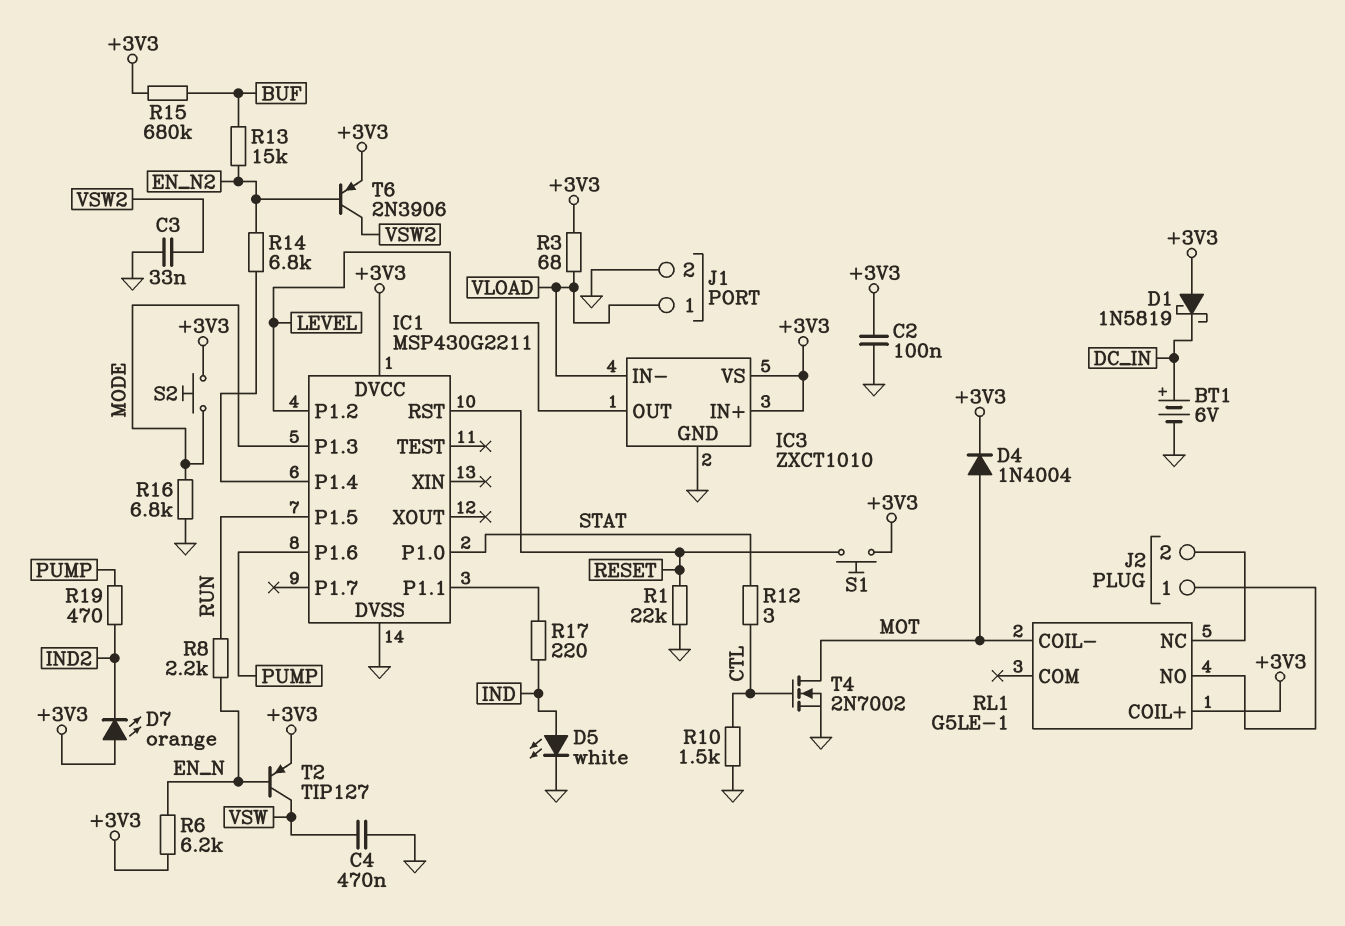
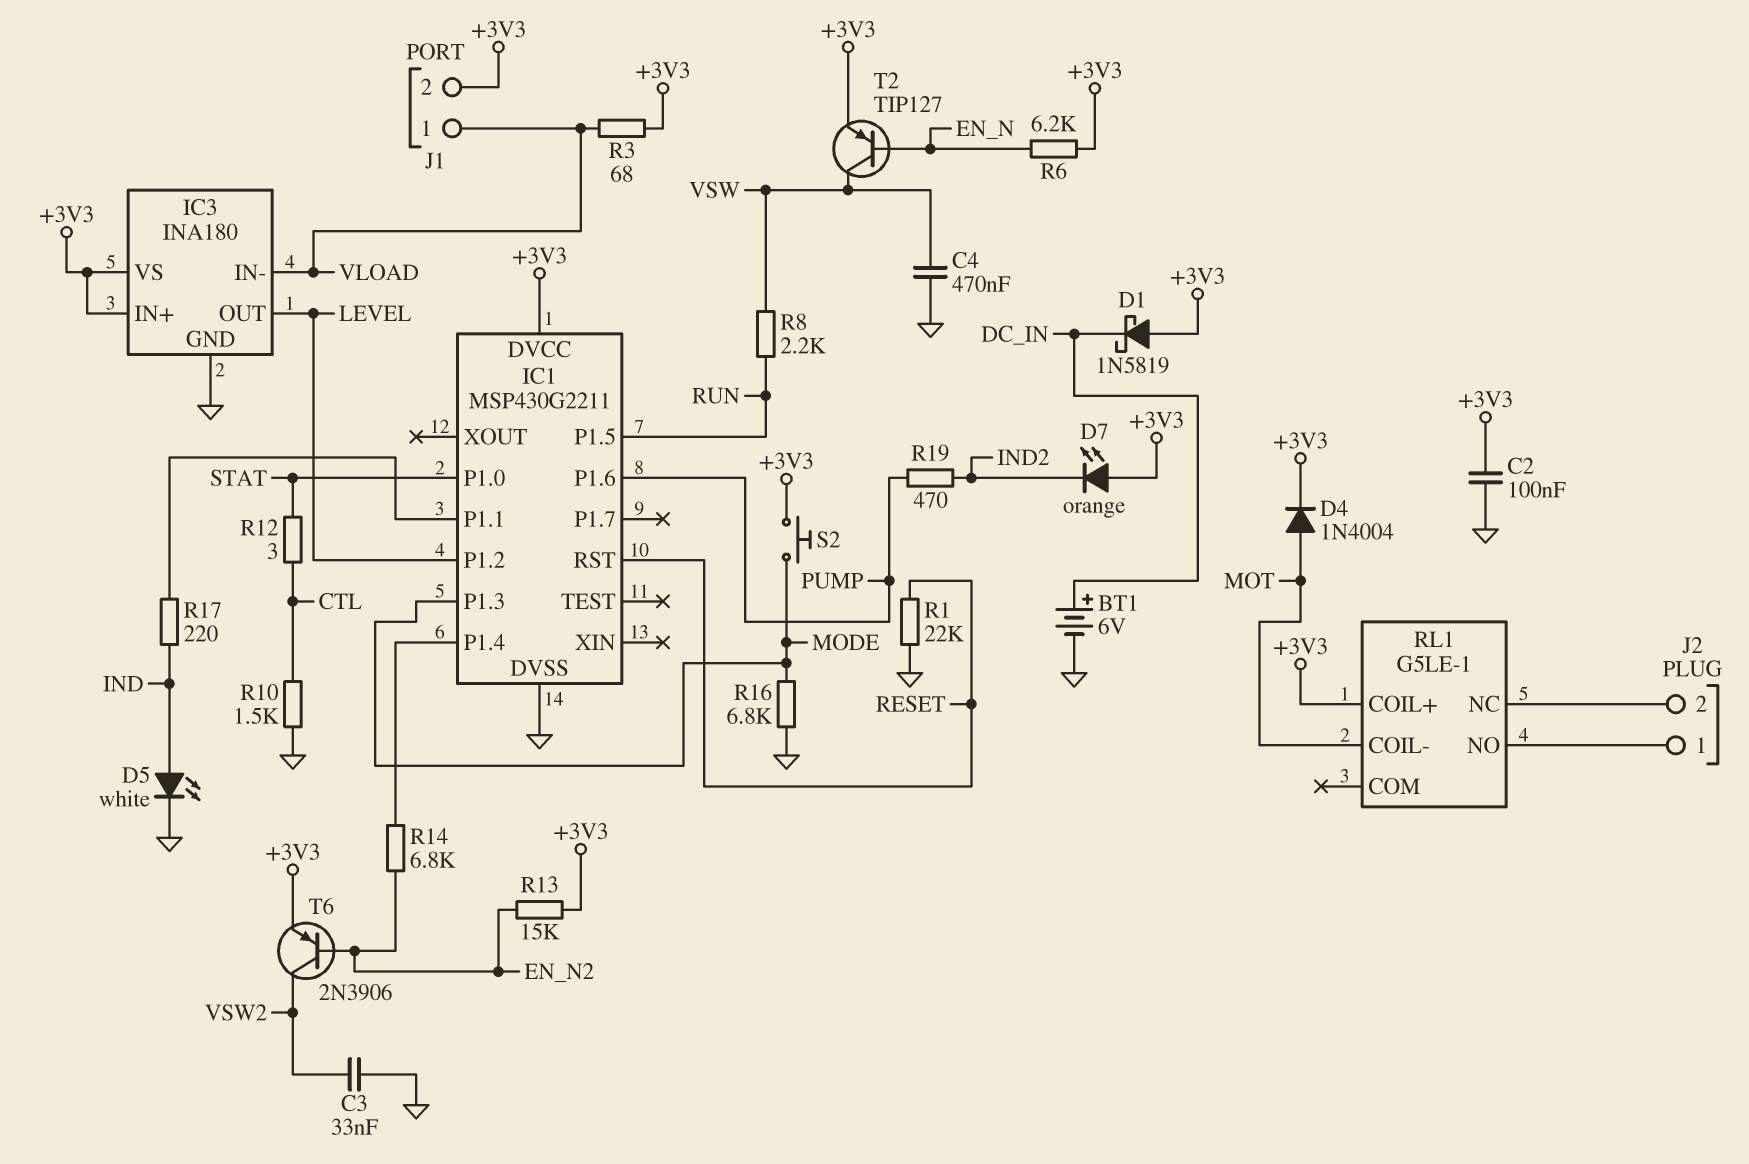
IC3: ZXCT1010 -> INA180
J1 pin 2: GND -> +3V3
R8: 2.2k (EN_N, RUN) -> 2.2k (RUN, VSW)
R13: 15k (BUF, EN_N2) -> 15k (+3V3, EN_N2)
R15: 680k (+3V3, BUF) -> none
S1: button (+3V3, RESET) -> none
T4: NMOS 2N7002 (G CTL, D MOT, S GND) -> none

